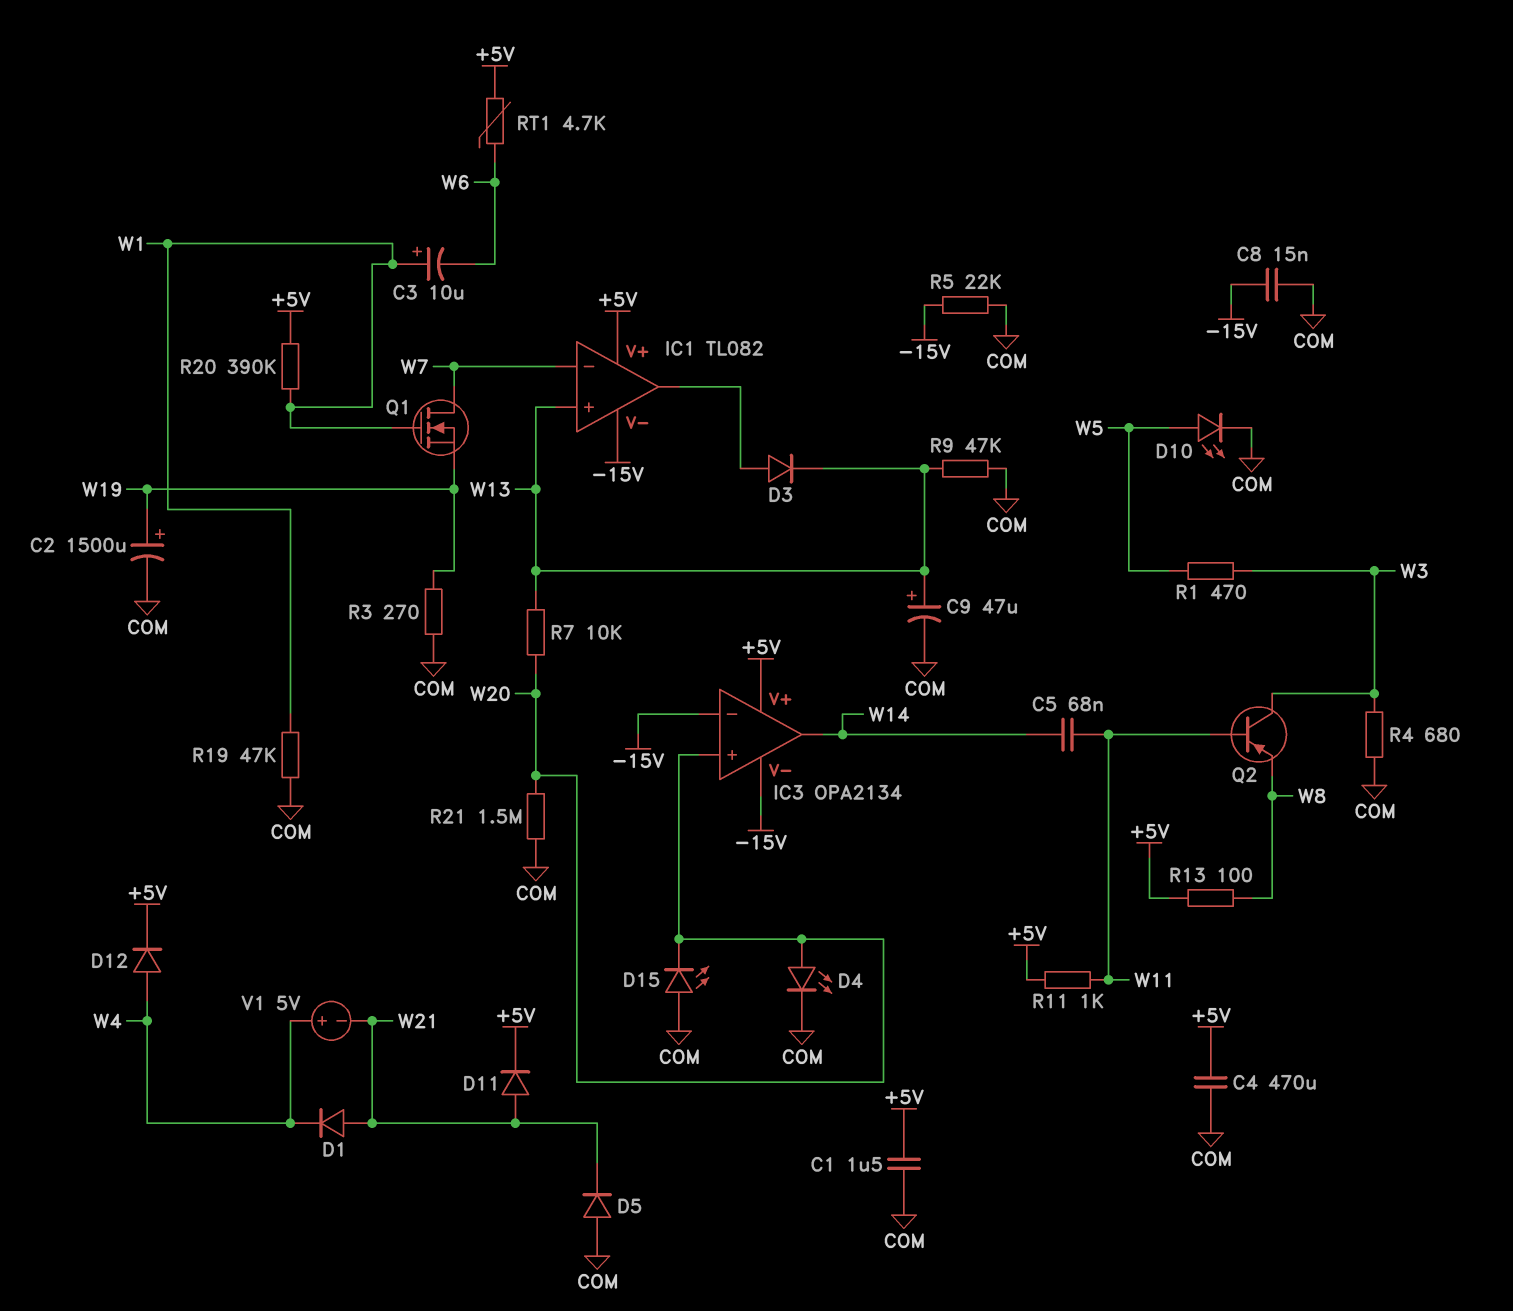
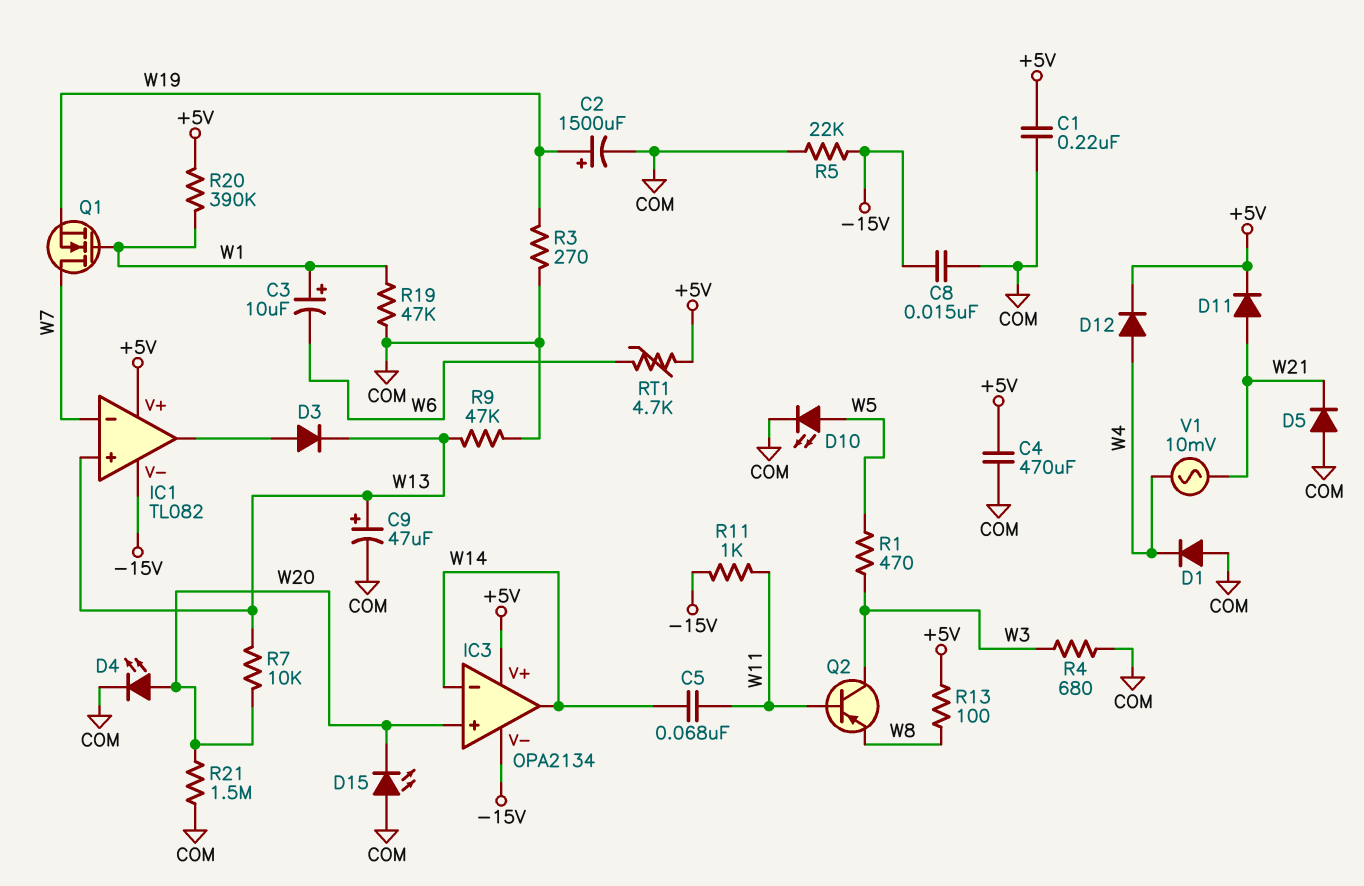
C1: 1.5uF (+5V, COM) -> 220nF (+5V, COM)
D1: diode (A W21, K W4) -> diode (A COM, K W4)
IC3 pin in-: -15V -> W14
R11: 1k (+5V, W11) -> 1k (-15V, W11)
V1: 5V (plus W4, minus W21) -> AC 10mV (W4, W21)

